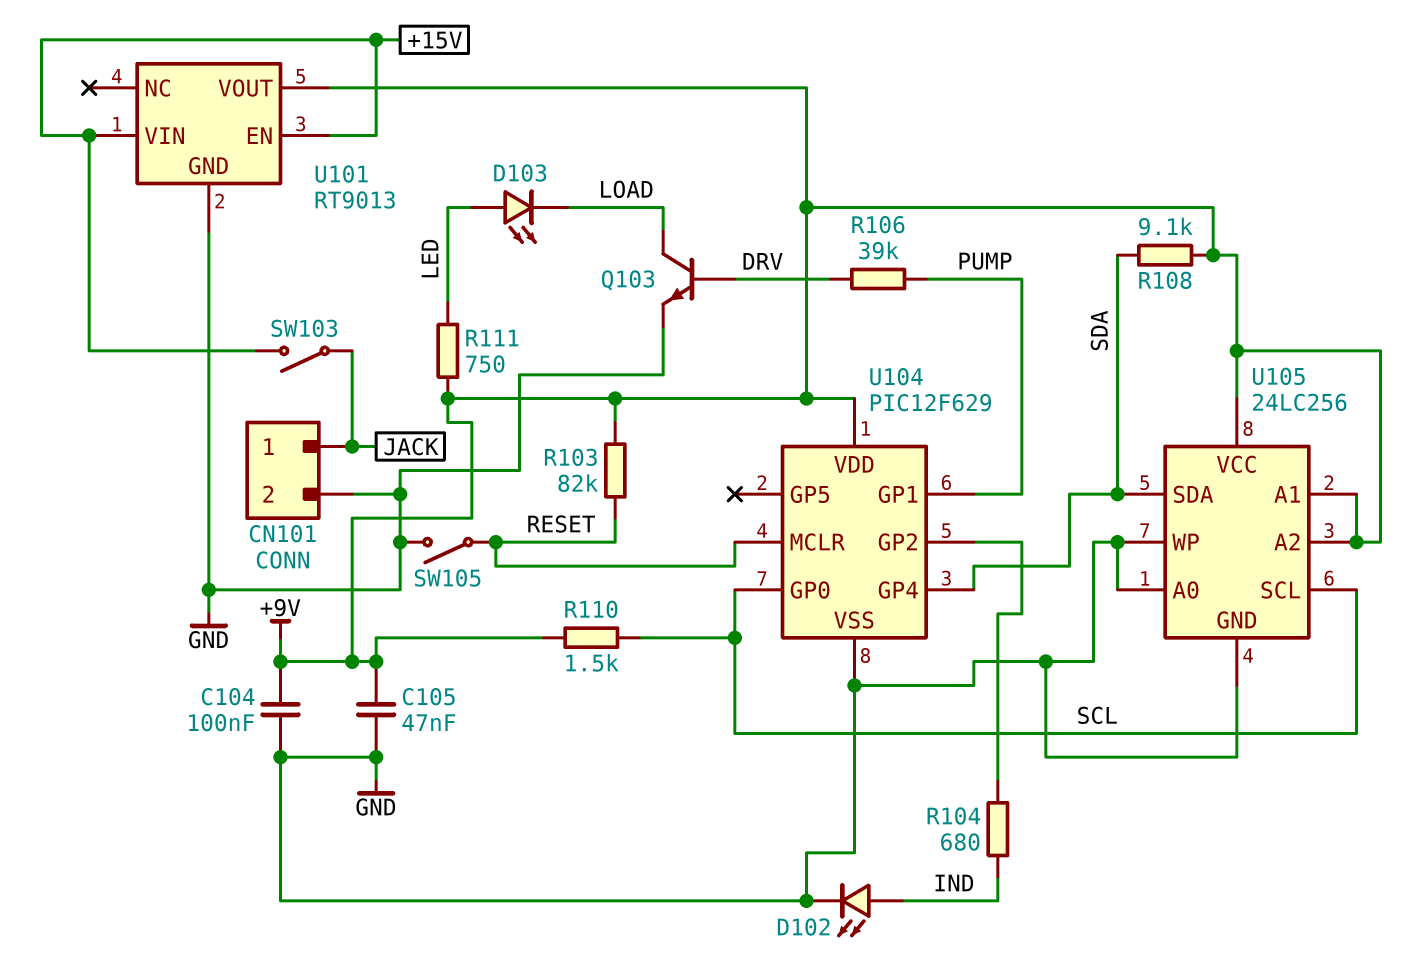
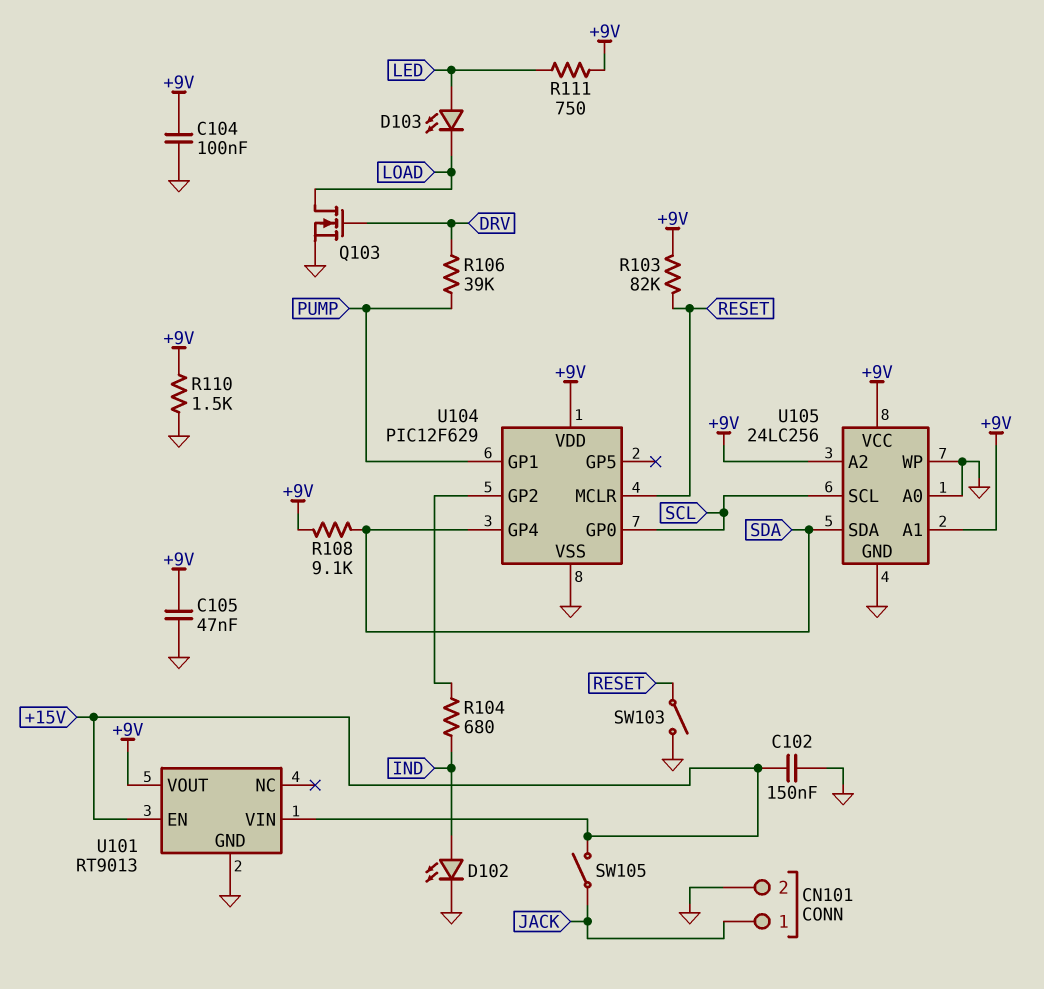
C102: none -> 150nF (+15V, GND)
Q103: NPN (B DRV, C LOAD, E GND) -> NMOS (G DRV, D LOAD, S GND)
R110: 1.5k (+9V, SCL) -> 1.5k (+9V, GND)
SW103: switch (+15V, JACK) -> switch (GND, RESET)
SW105: switch (GND, RESET) -> switch (+15V, JACK)

